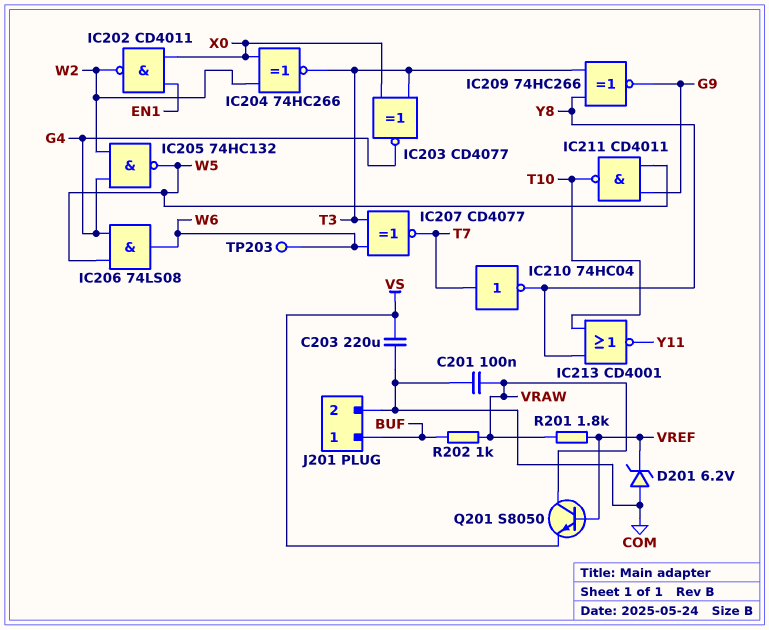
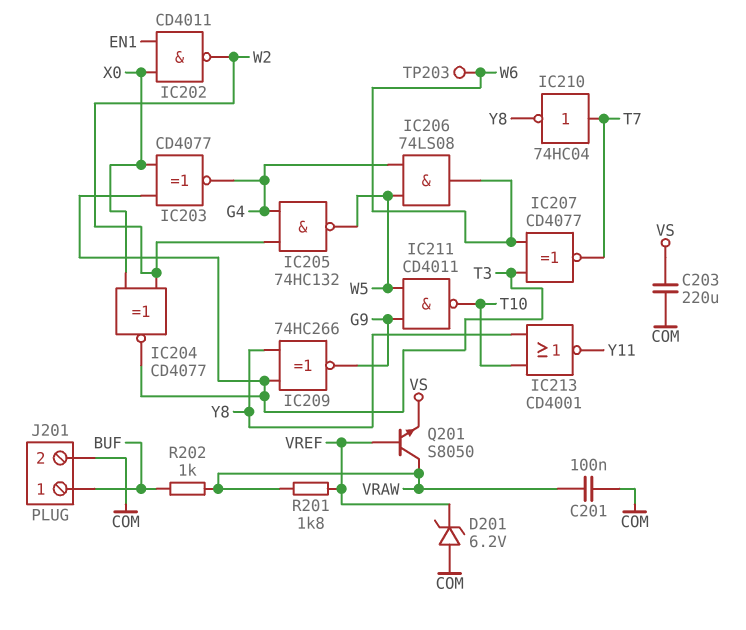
IC204: XNOR 74HC266 (in W2, in X0, out T3) -> XNOR CD4077 (in W2, in X0, out T3)

